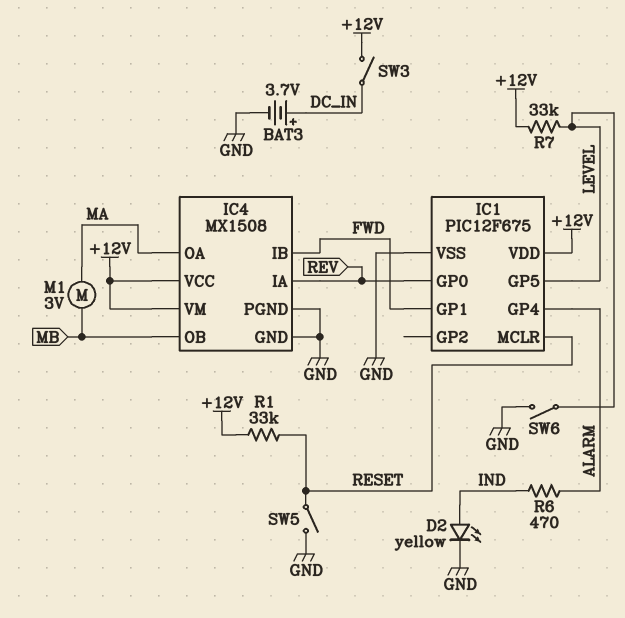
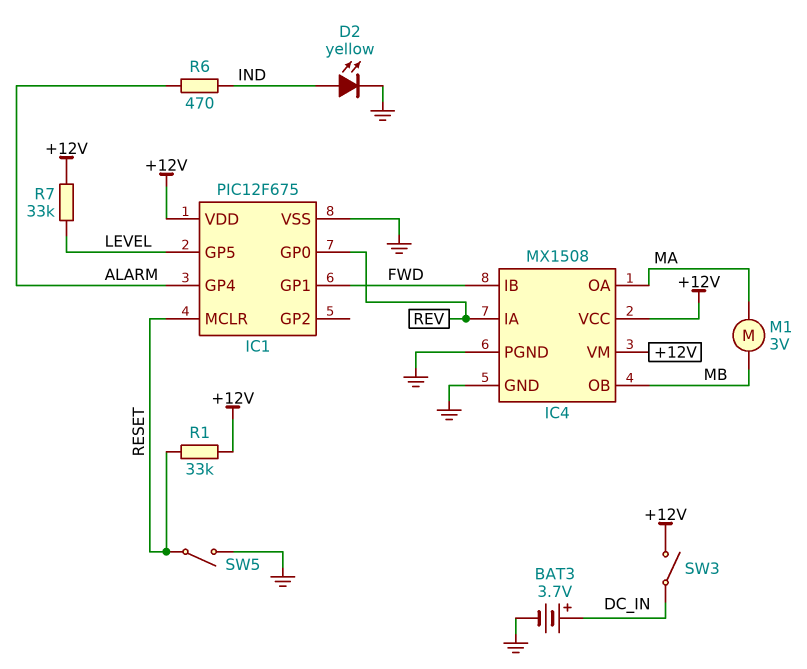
SW6: switch (GND, LEVEL) -> none

